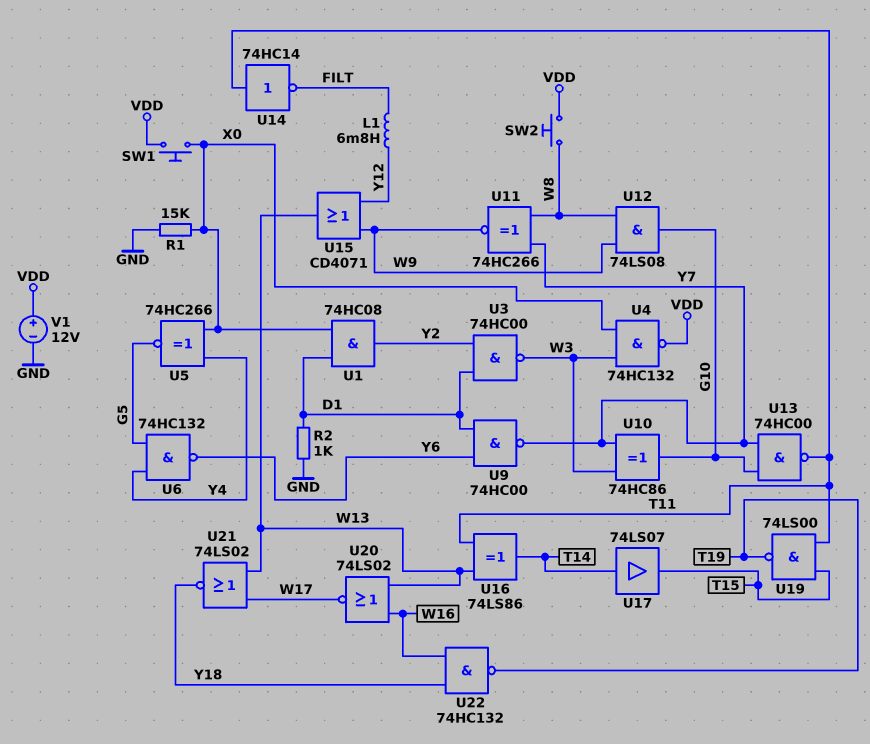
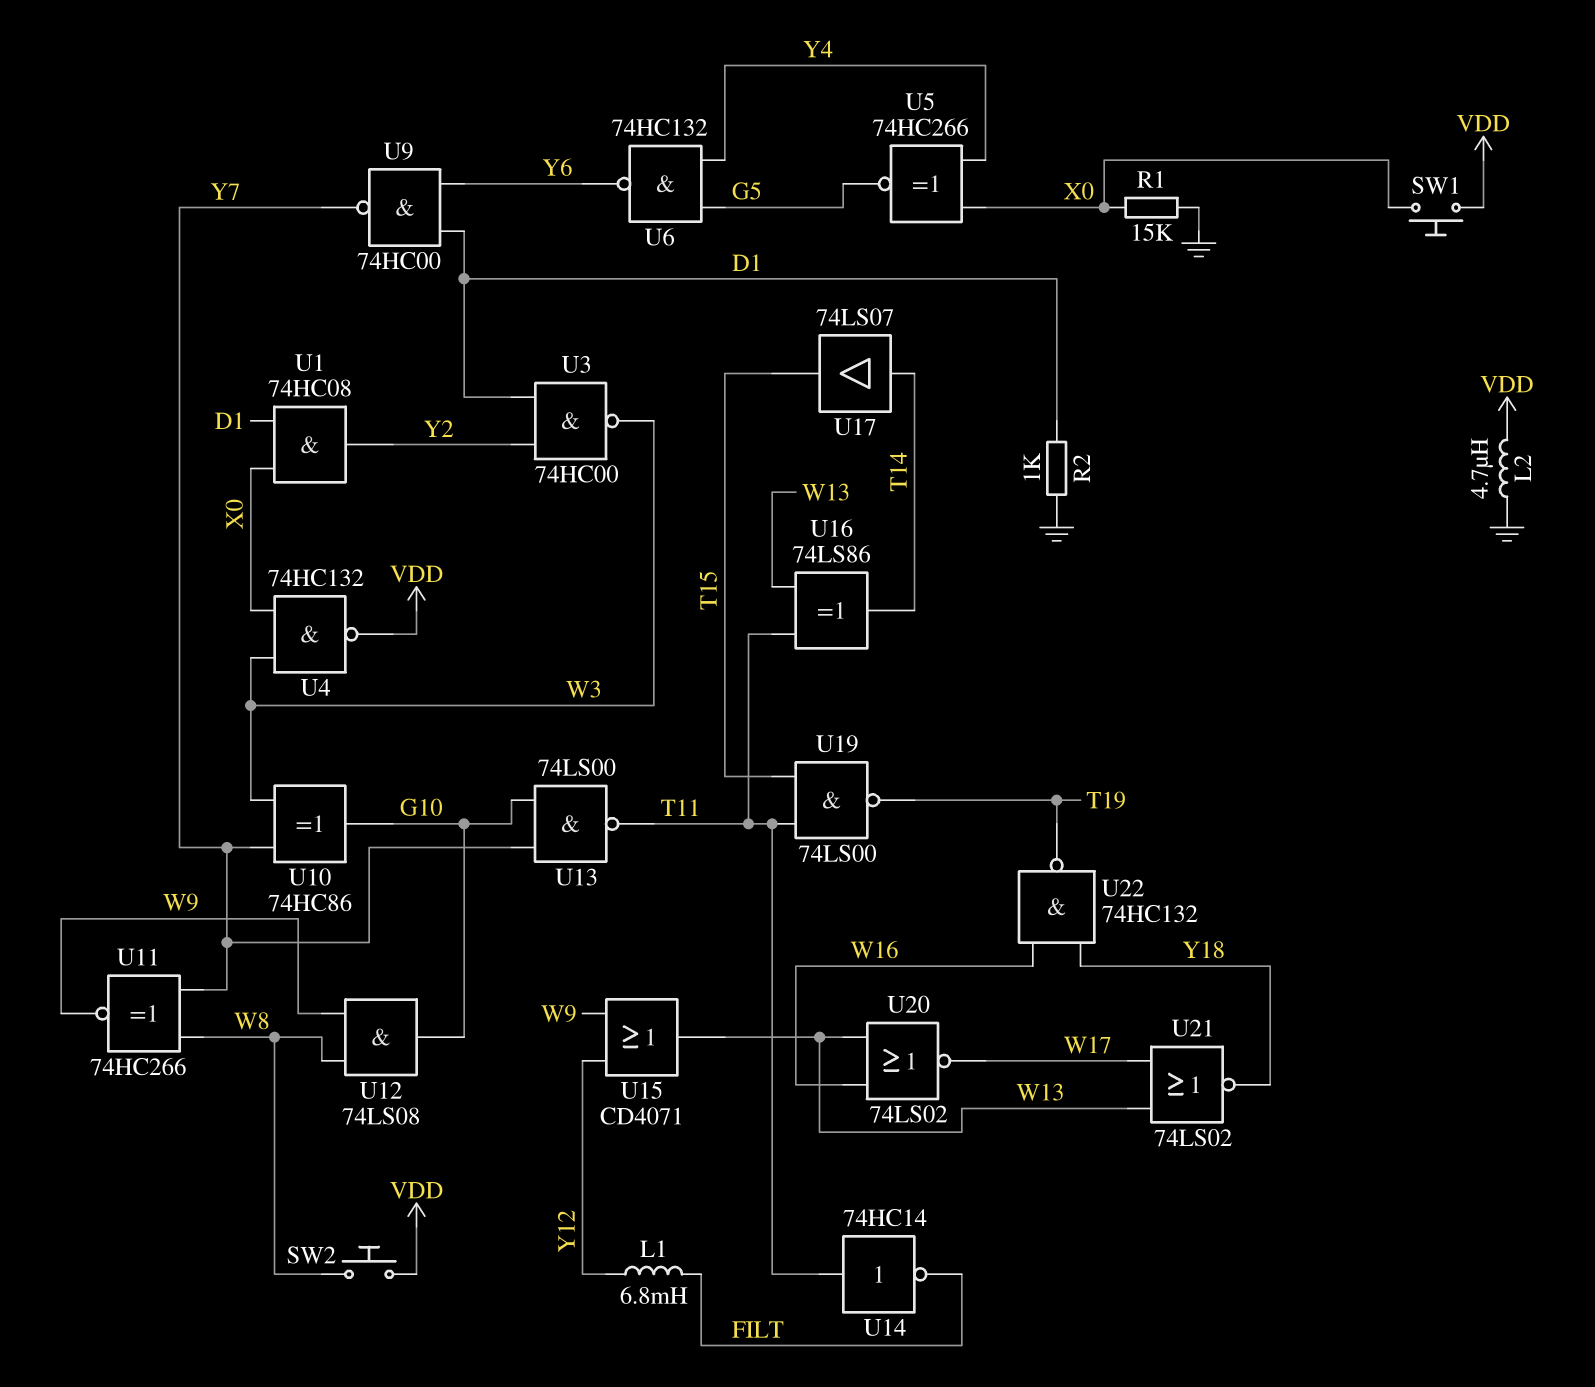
L2: none -> 4.7uH (GND, VDD)
U13: NAND 74HC00 (in G10, in Y7, out T11) -> NAND 74LS00 (in G10, in Y7, out T11)
V1: 12V (plus VDD, minus GND) -> none

